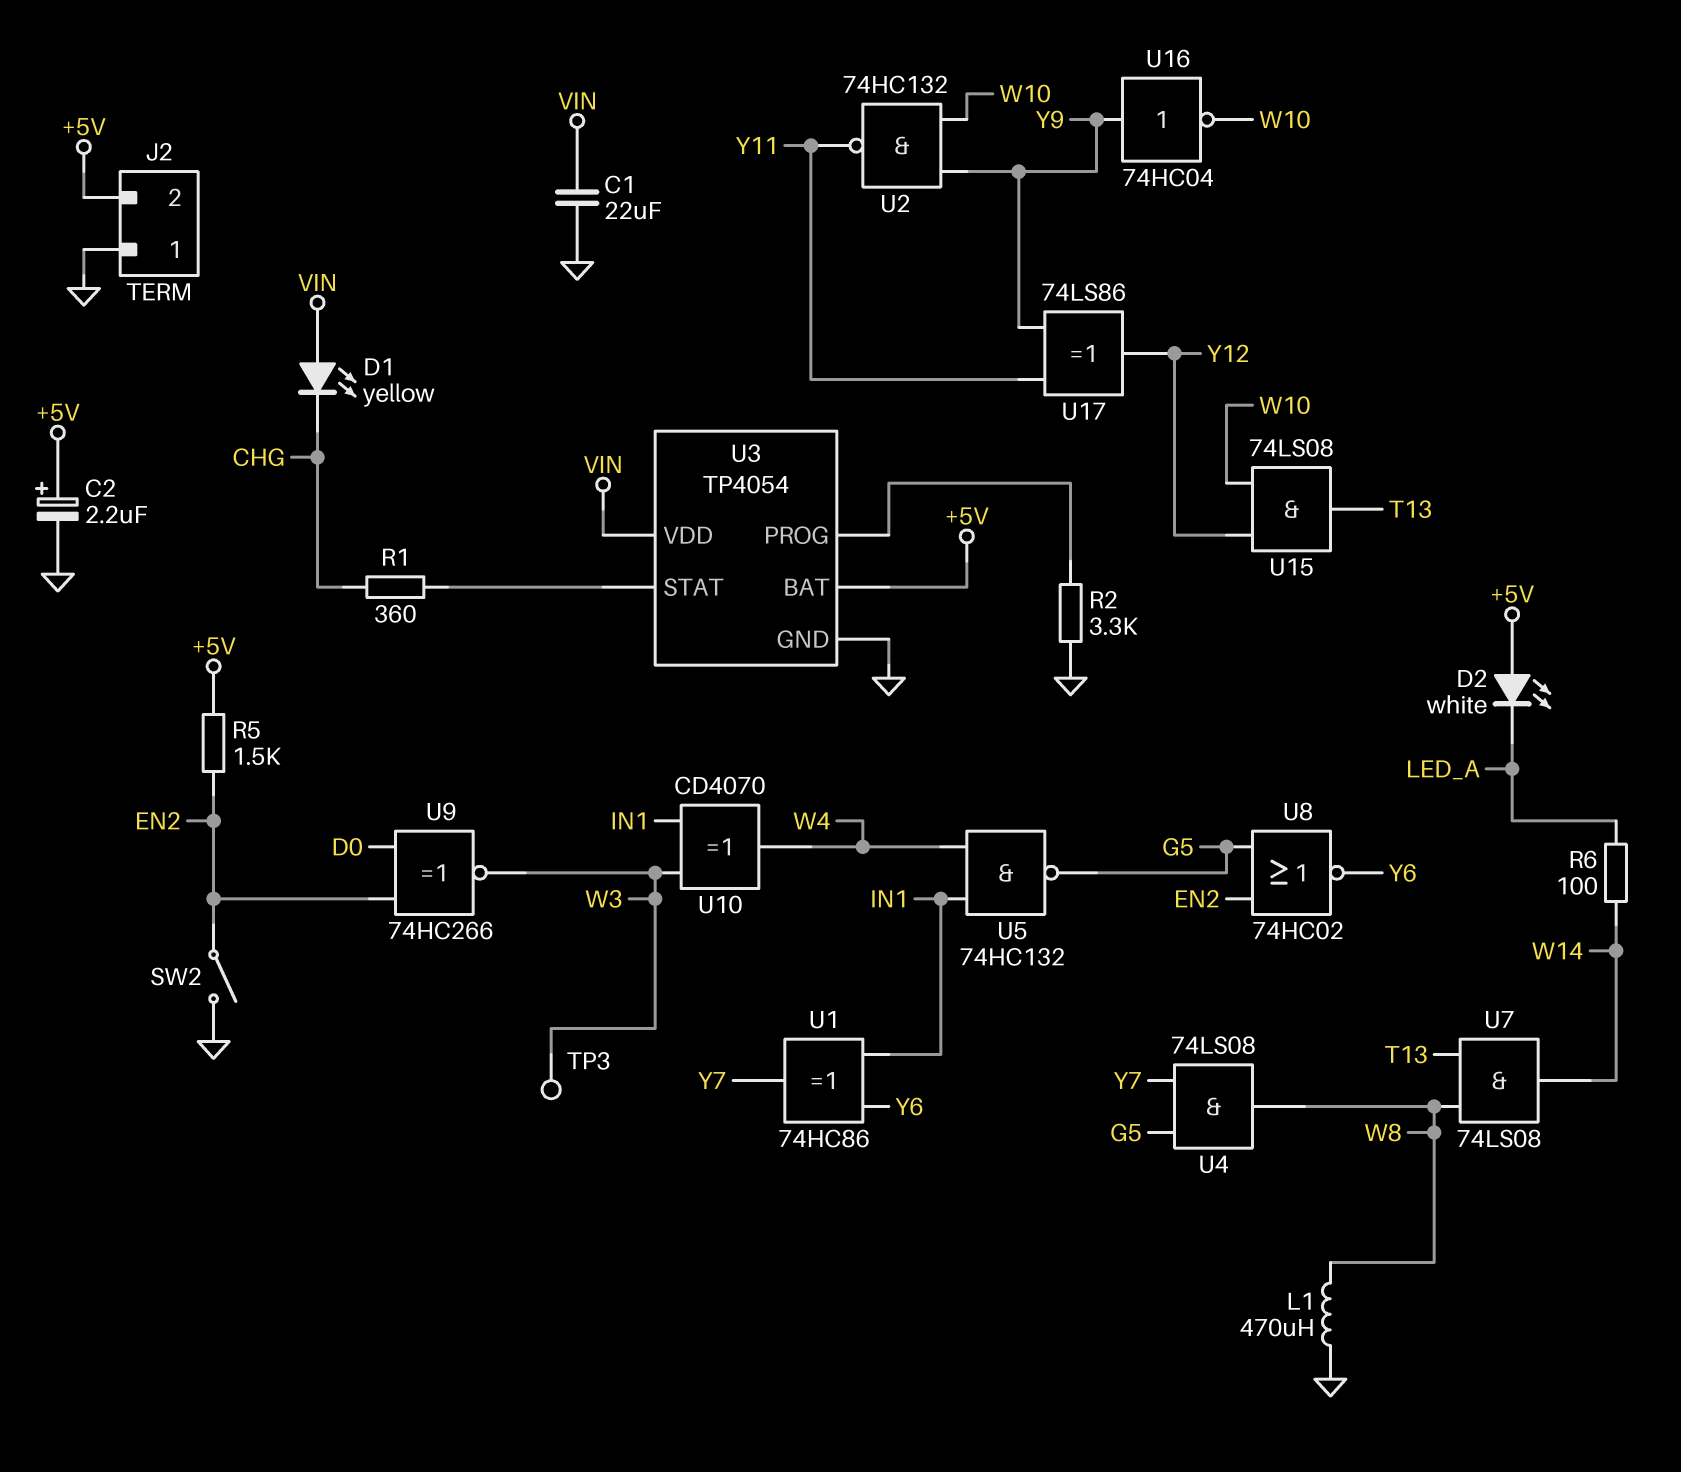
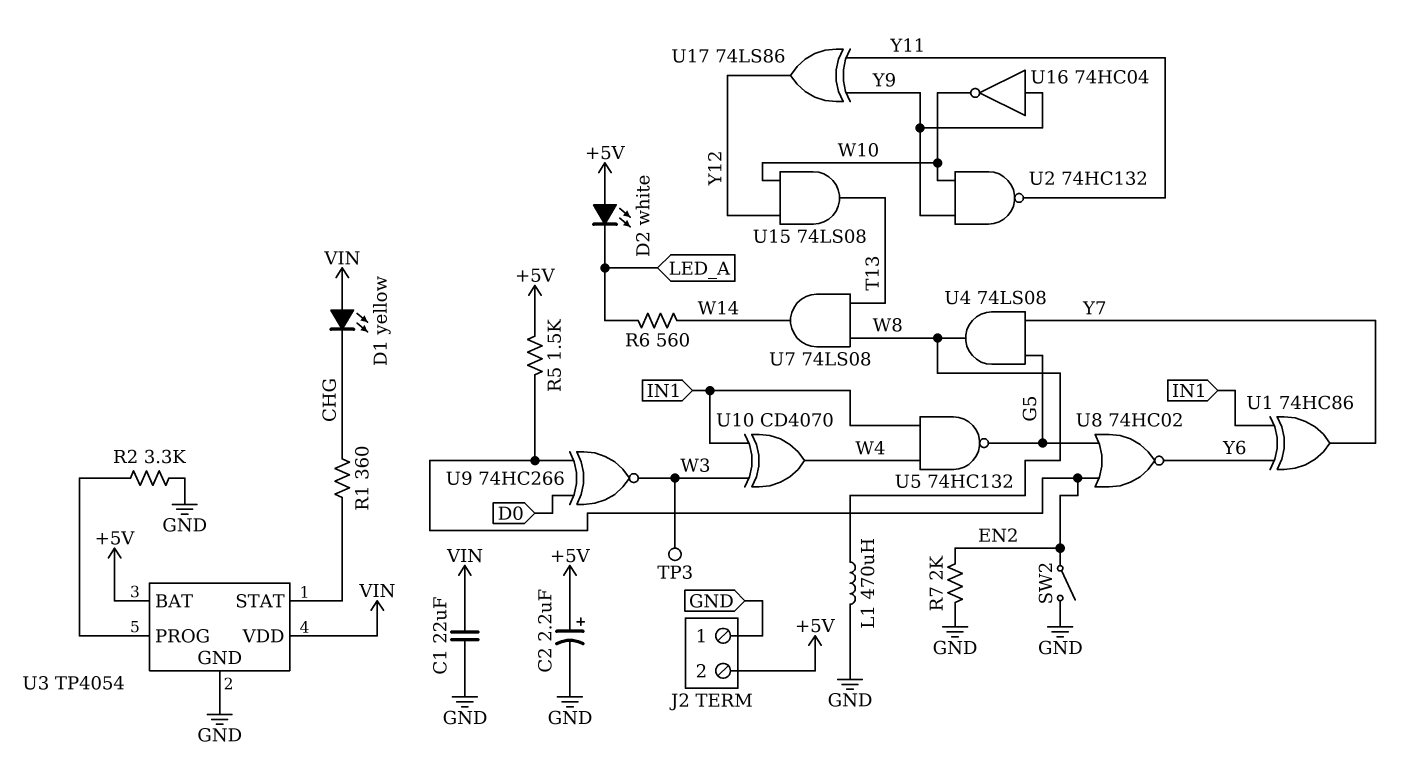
R6: 100 (LED_A, W14) -> 560 (LED_A, W14)
R7: none -> 2k (EN2, GND)

